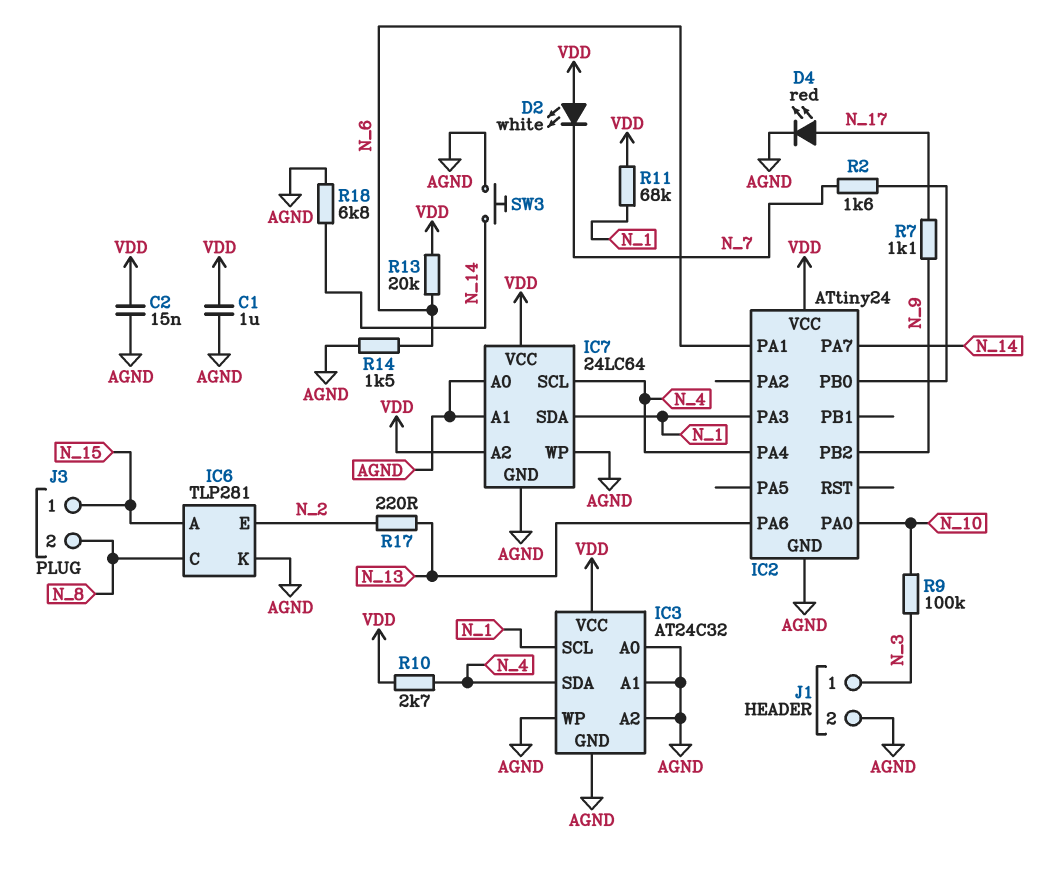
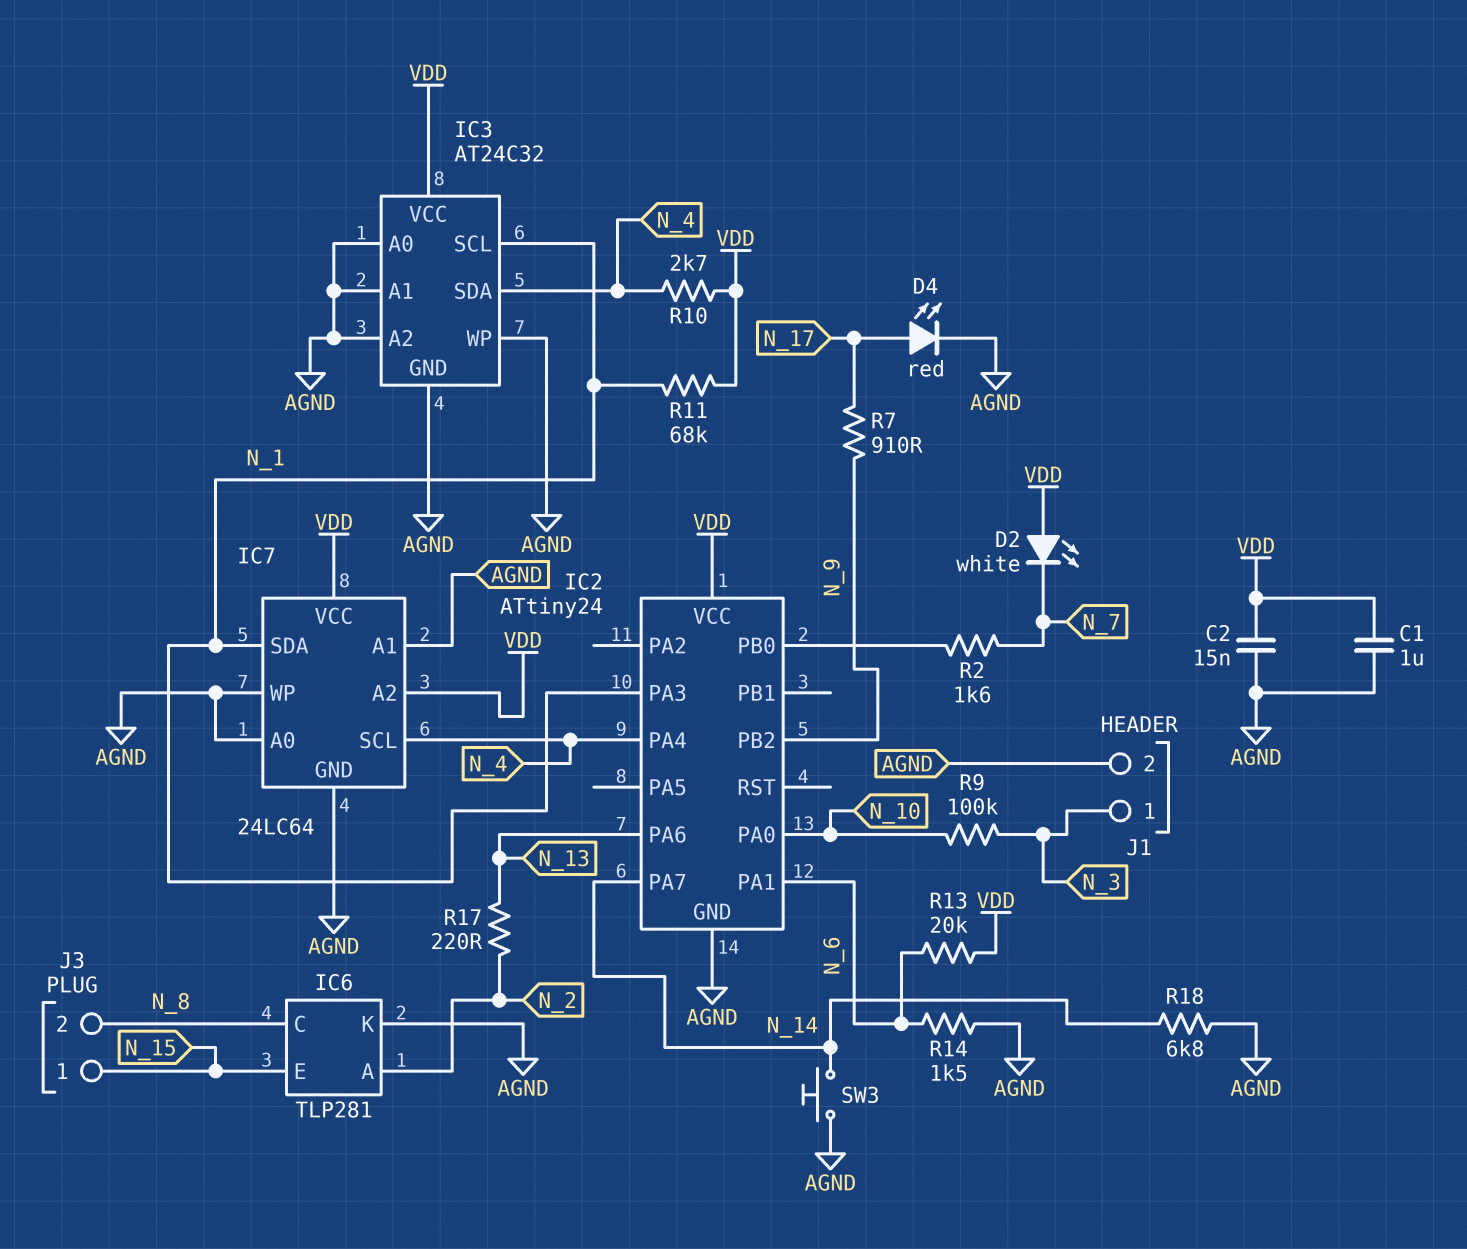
IC6 pin A: N_15 -> N_2
IC6 pin E: N_2 -> N_15
R7: 1.1k (N_9, N_17) -> 910 (N_9, N_17)

